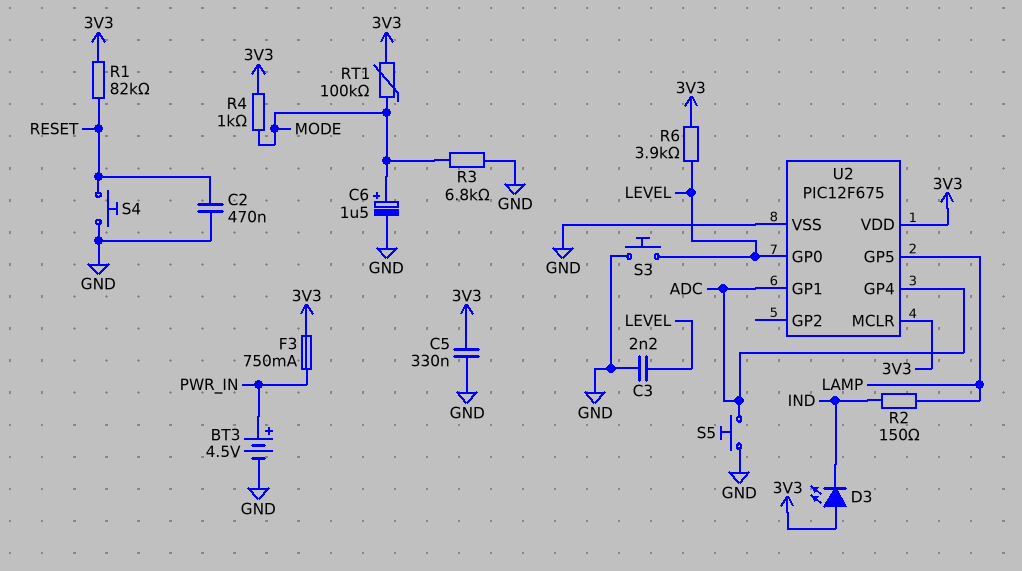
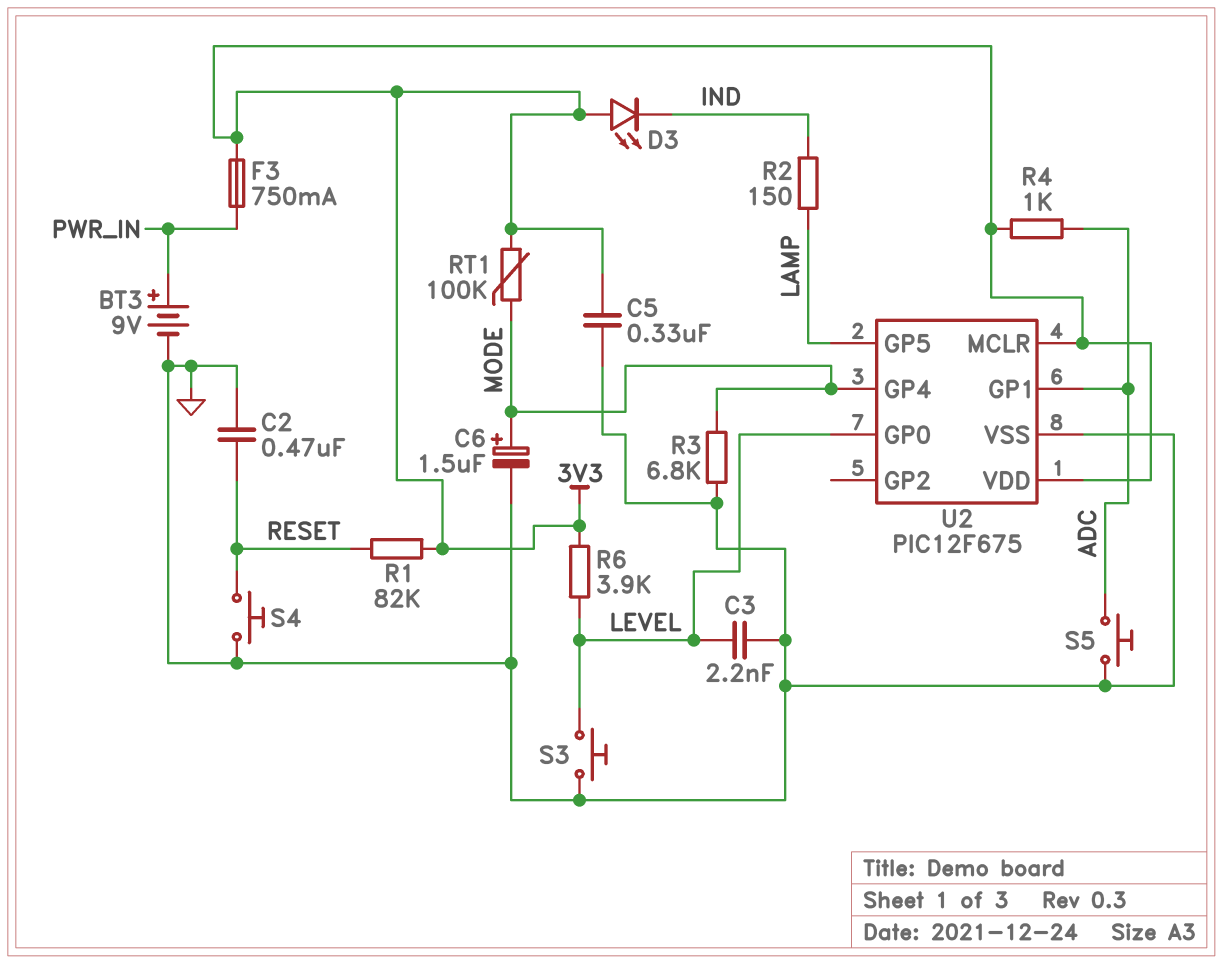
BT3: 4.5V (plus PWR_IN, minus GND) -> 9V (plus PWR_IN, minus GND)
R4: 1k (3V3, MODE) -> 1k (3V3, ADC)
U2 pin GP4: ADC -> MODE

